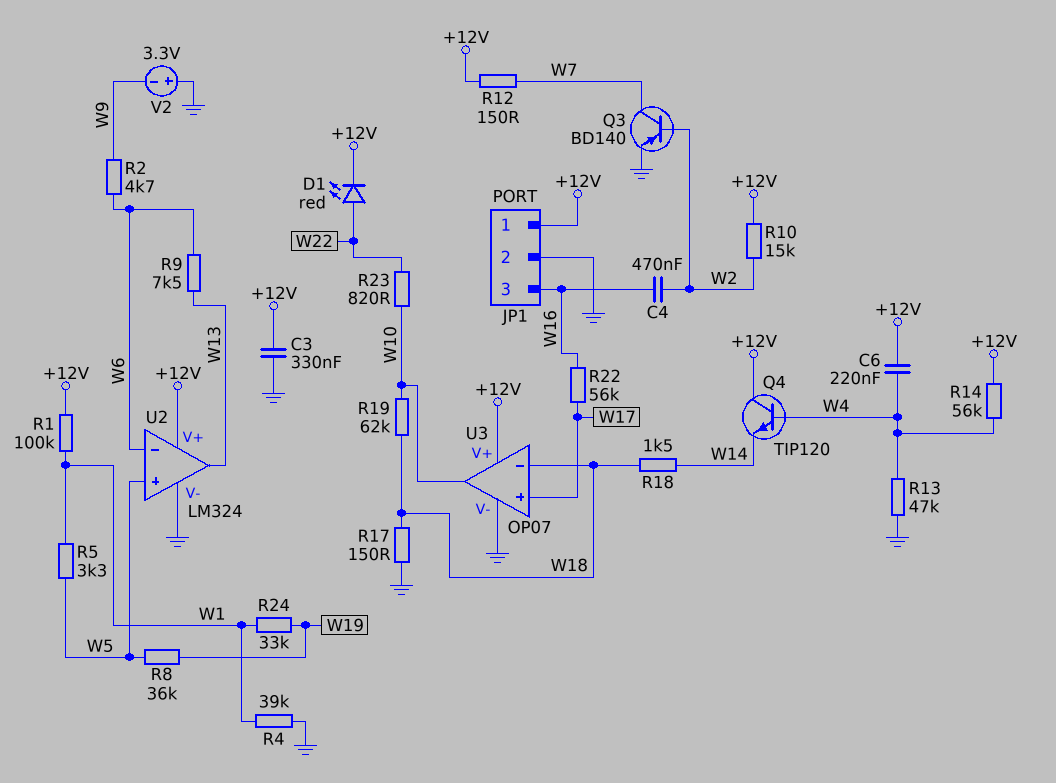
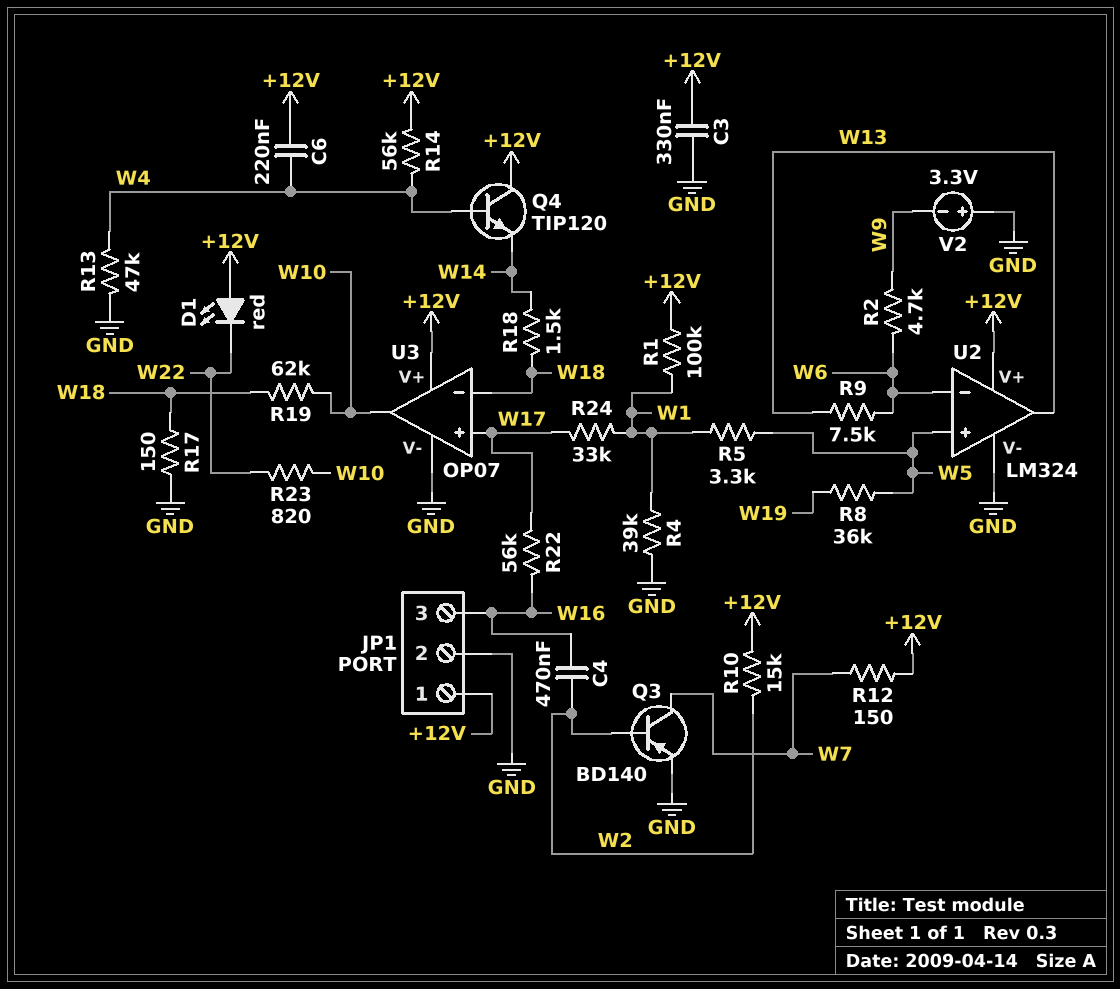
D1: LED red (A W22, K +12V) -> LED red (A +12V, K W22)
R24: 33k (W1, W19) -> 33k (W1, W17)

